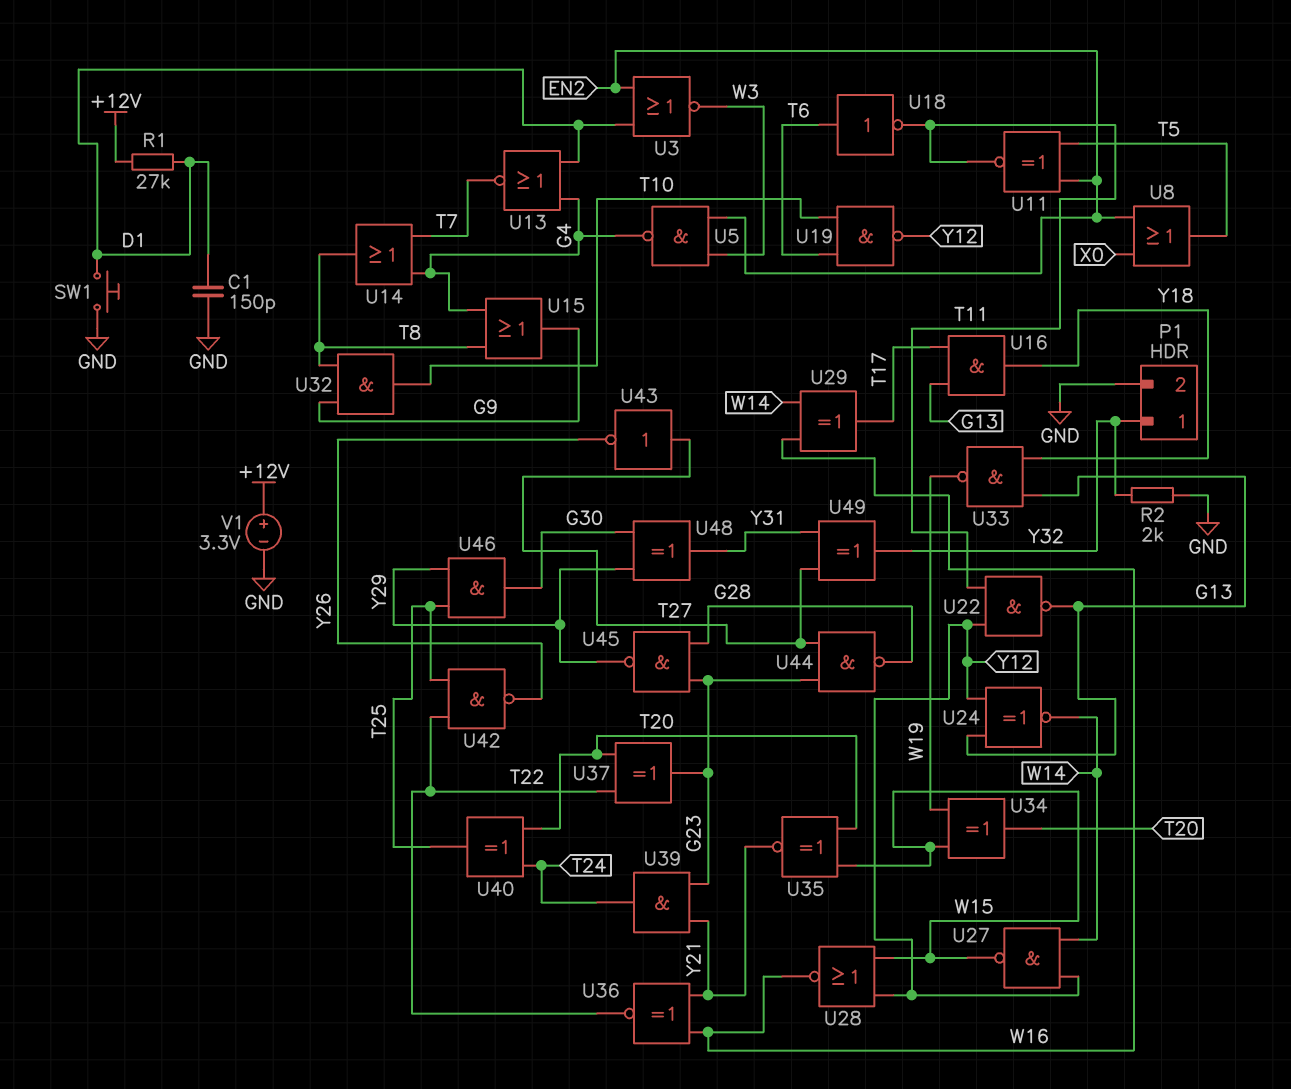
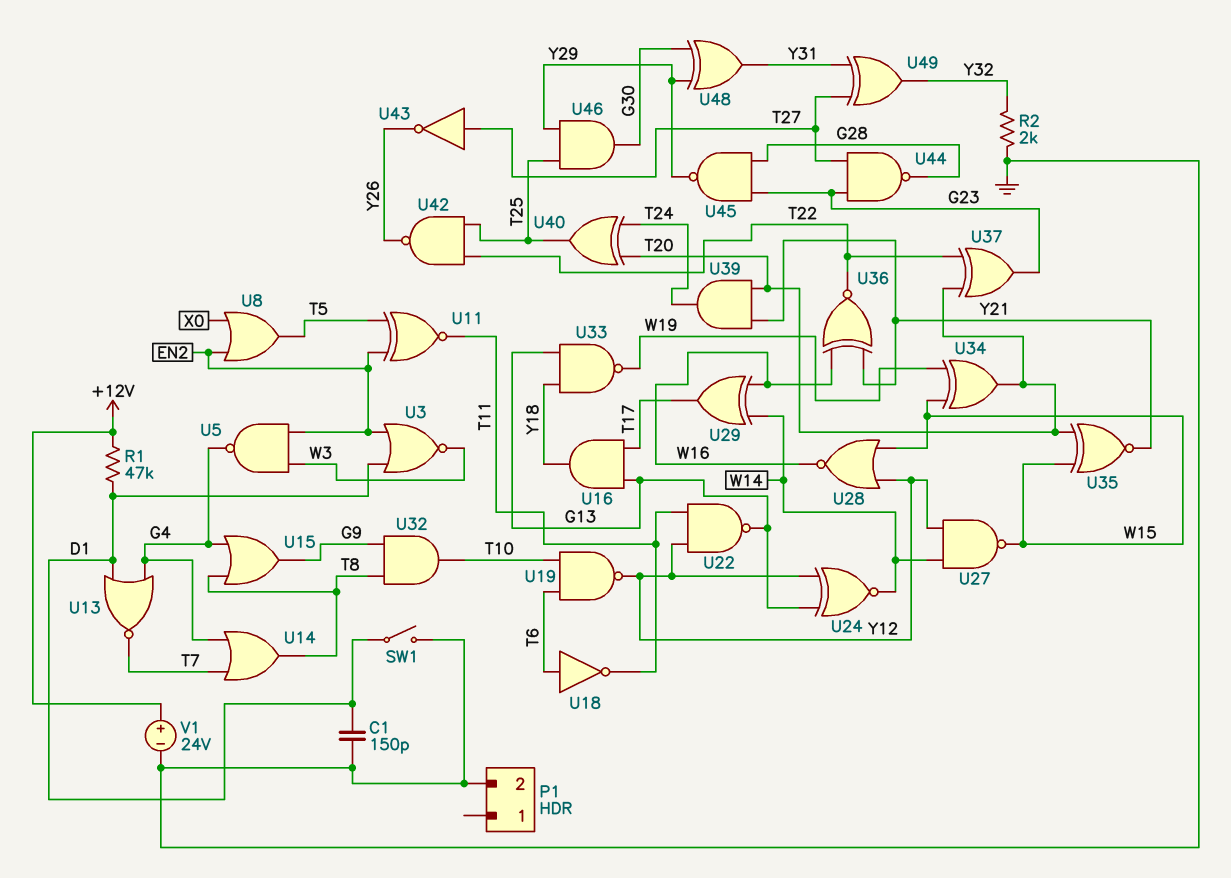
P1 pin 1: Y32 -> none
R1: 27k (+12V, D1) -> 47k (+12V, D1)
SW1: button (D1, GND) -> switch (D1, GND)
U39: AND (in G23, in Y21, out T24) -> AND (in T20, in Y21, out T24)
V1: 3.3V (plus +12V, minus GND) -> 24V (plus +12V, minus GND)

